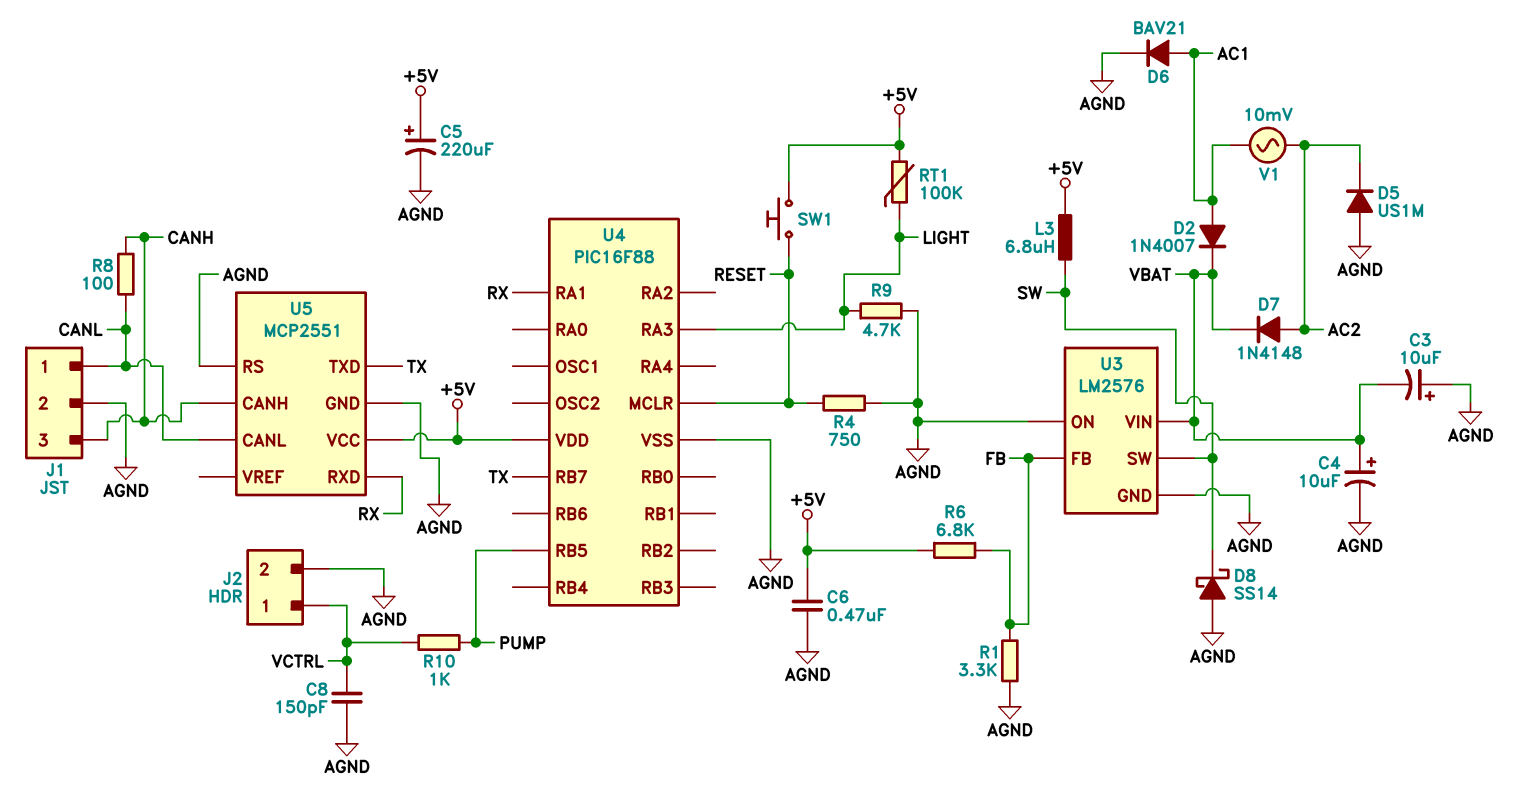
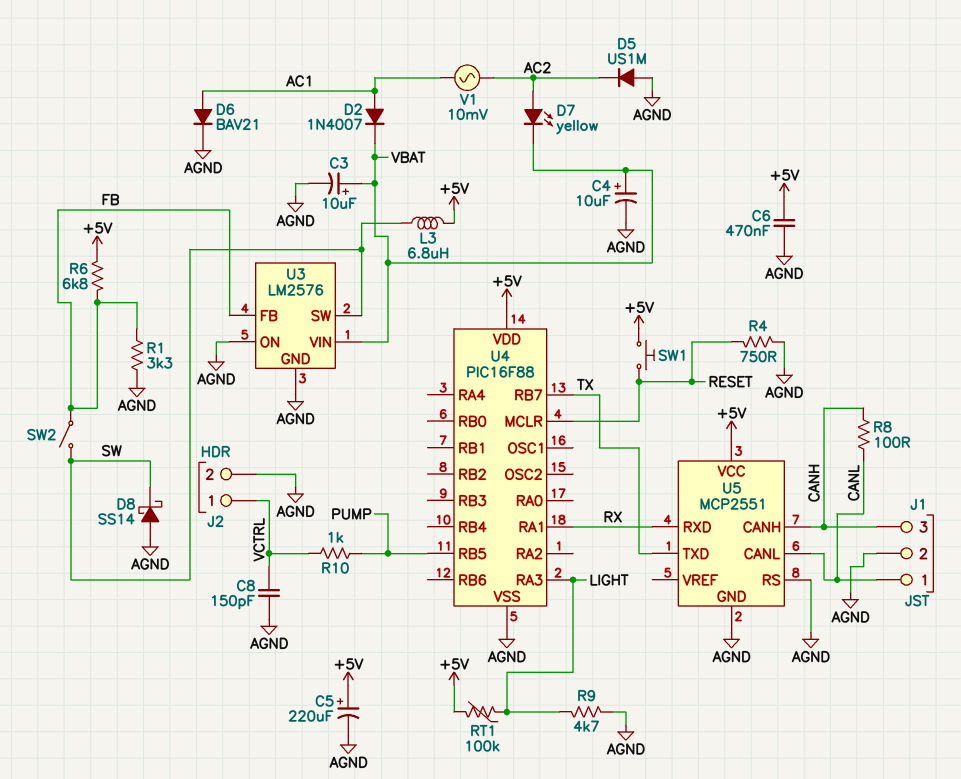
C3: 10uF (plus AGND, minus VBAT) -> 10uF (plus VBAT, minus AGND)
D7: diode 1N4148 (A AC2, K VBAT) -> LED yellow (A AC2, K VBAT)
SW2: none -> switch (FB, SW)

